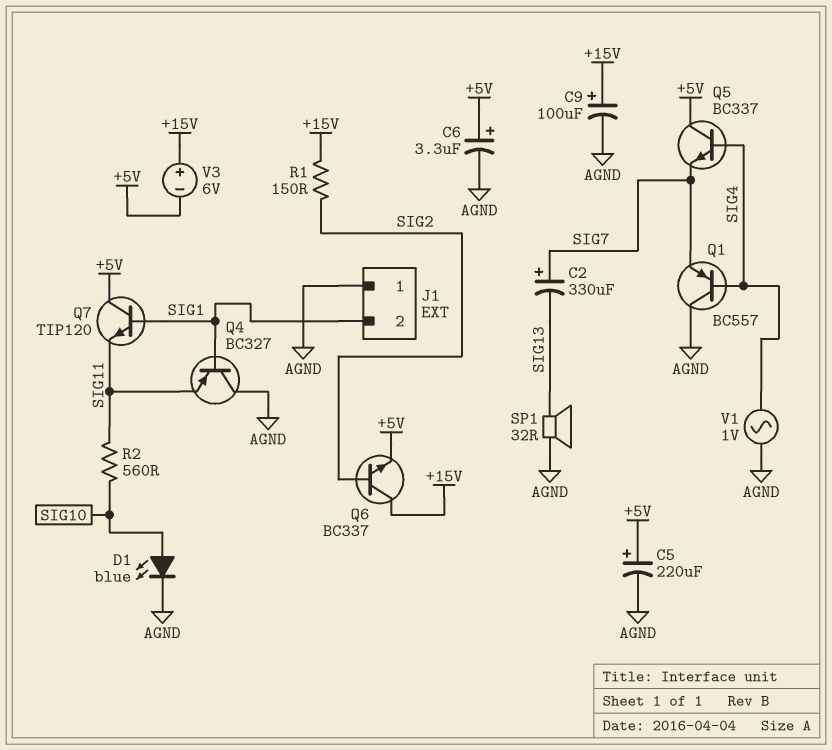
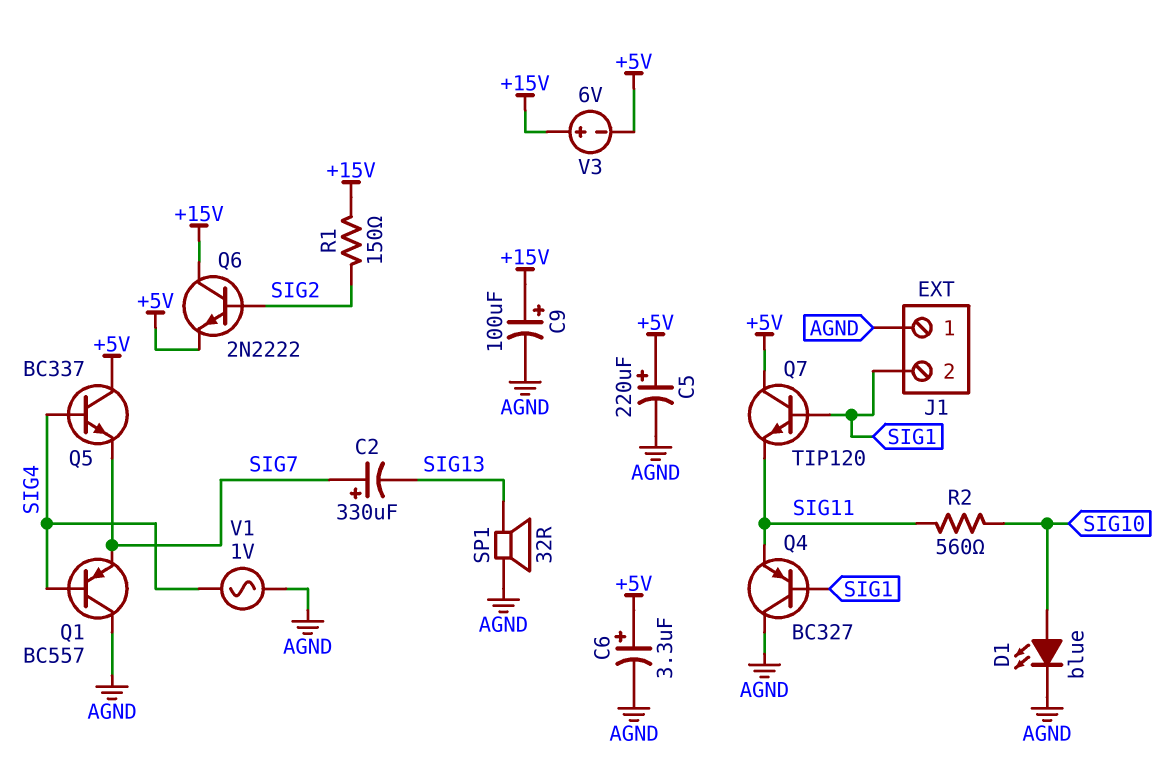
Q6: NPN BC337 (B SIG2, C +15V, E +5V) -> NPN 2N2222 (B SIG2, C +15V, E +5V)

